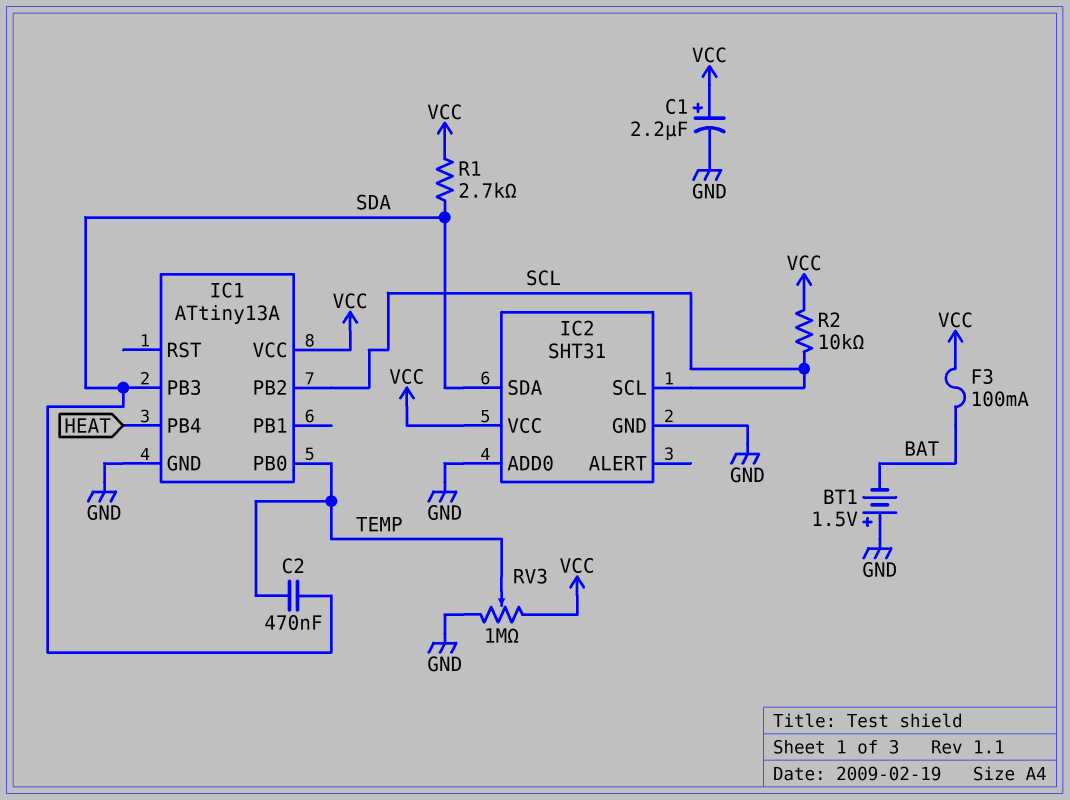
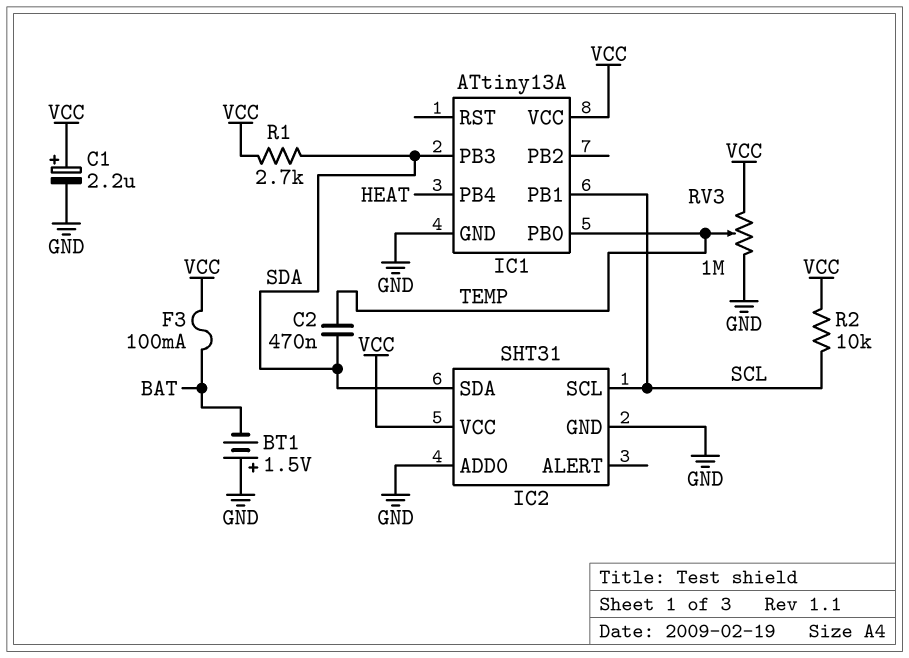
IC1 pin PB1: none -> SCL
IC1 pin PB2: SCL -> none

